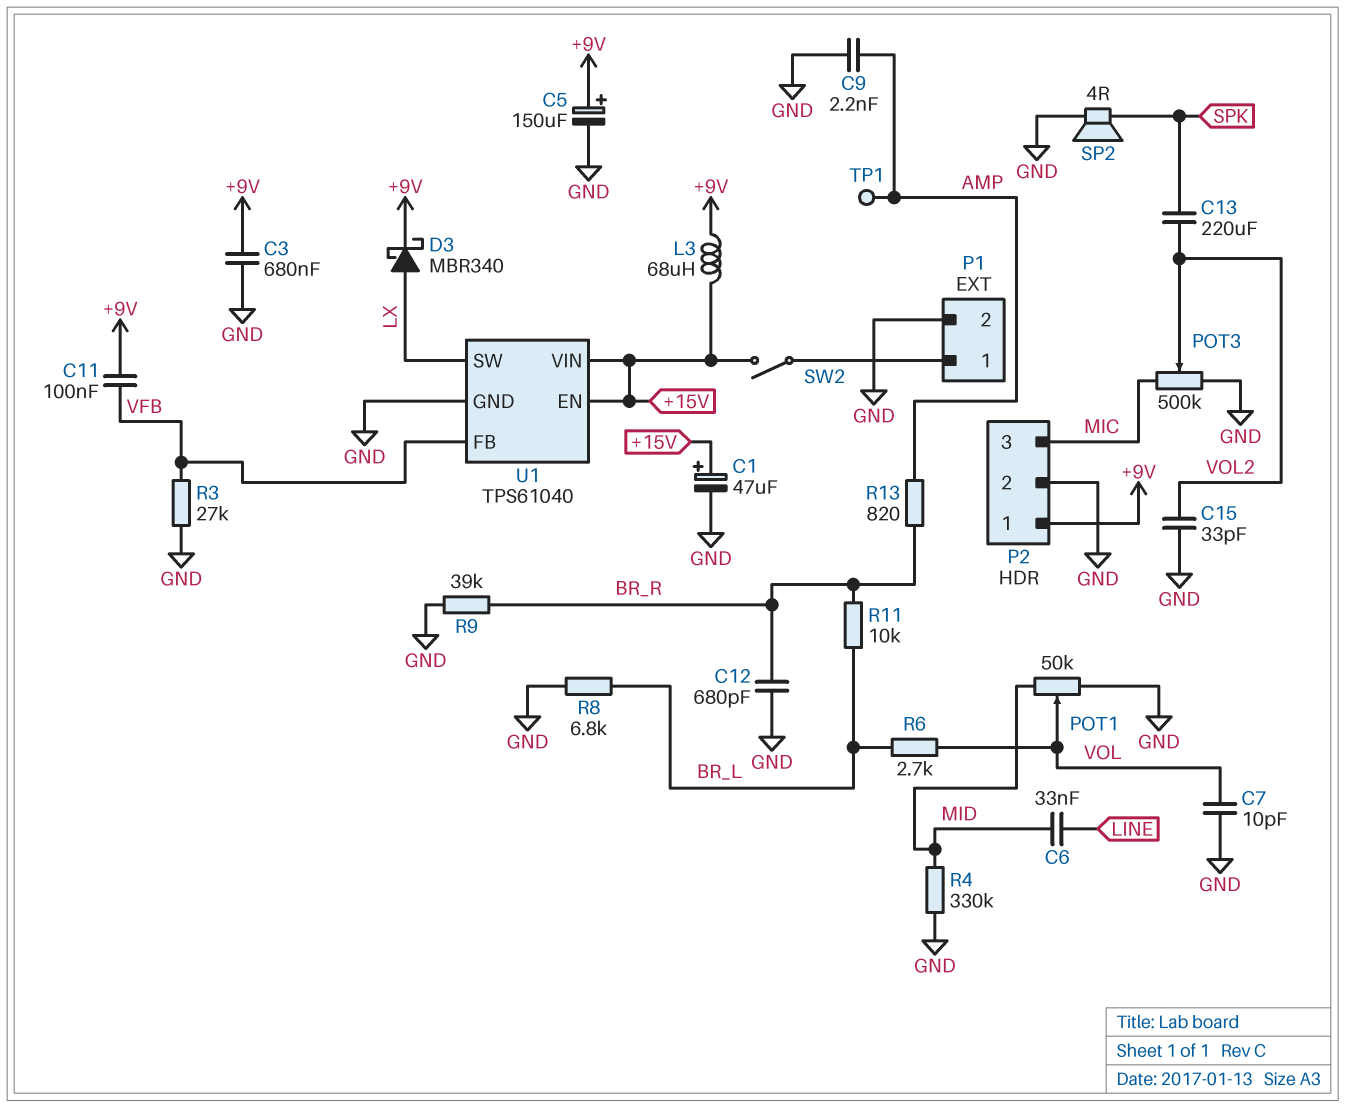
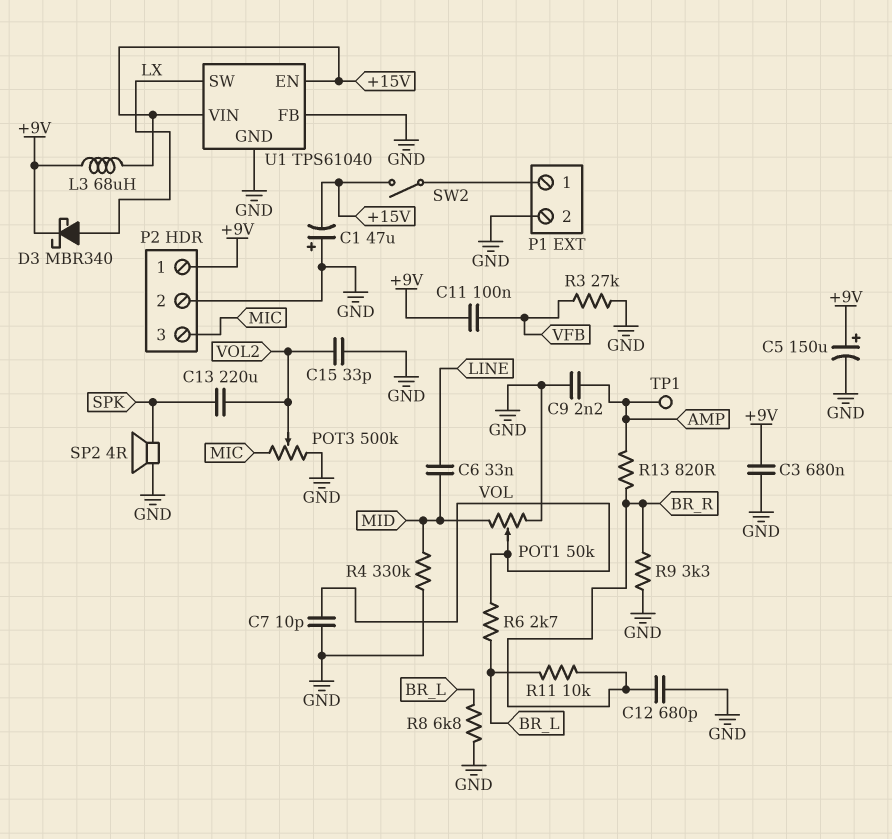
C1: 47uF (plus +15V, minus GND) -> 47uF (plus GND, minus +15V)
R9: 39k (BR_R, GND) -> 3.3k (BR_R, GND)
U1 pin FB: VFB -> GND

